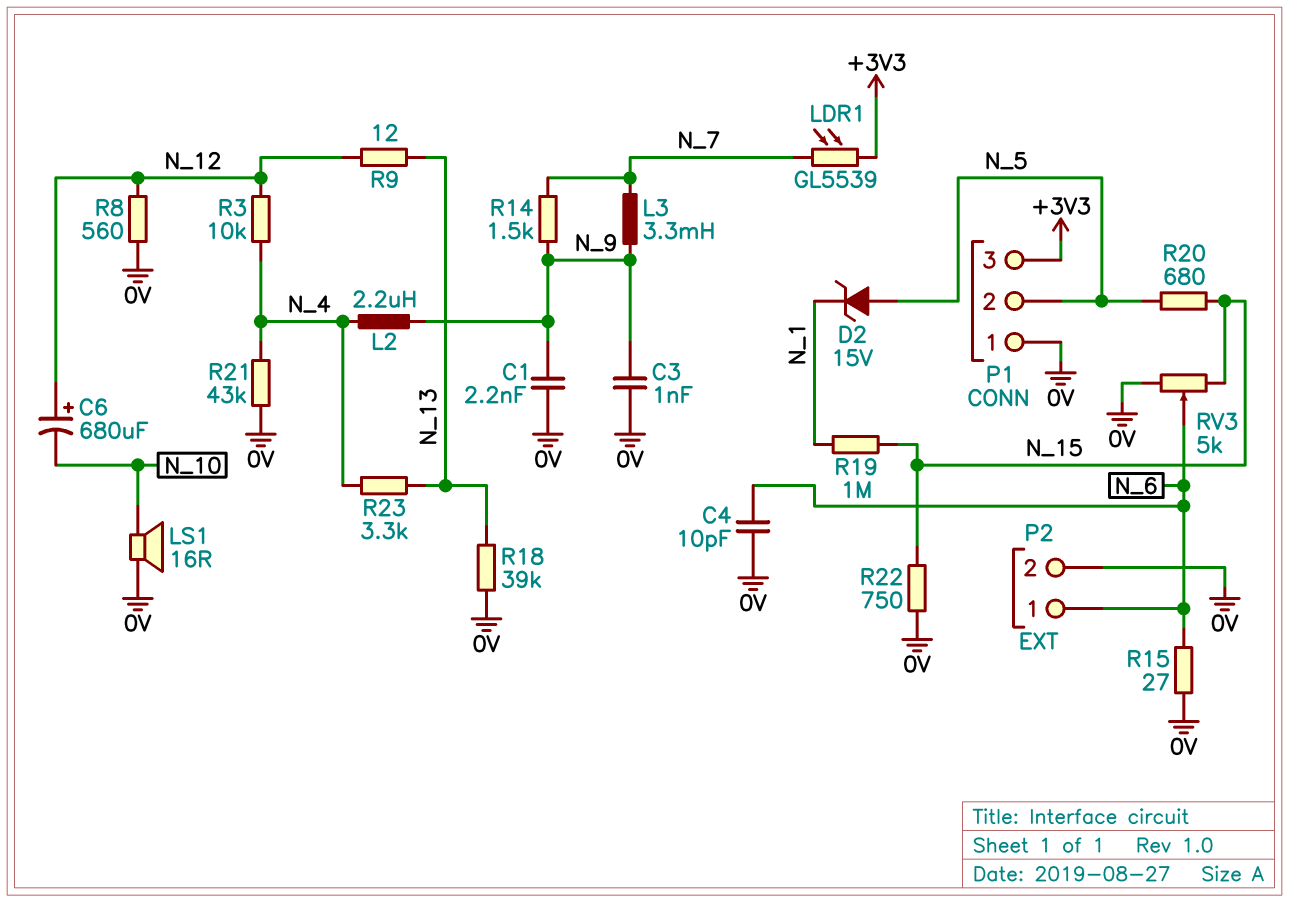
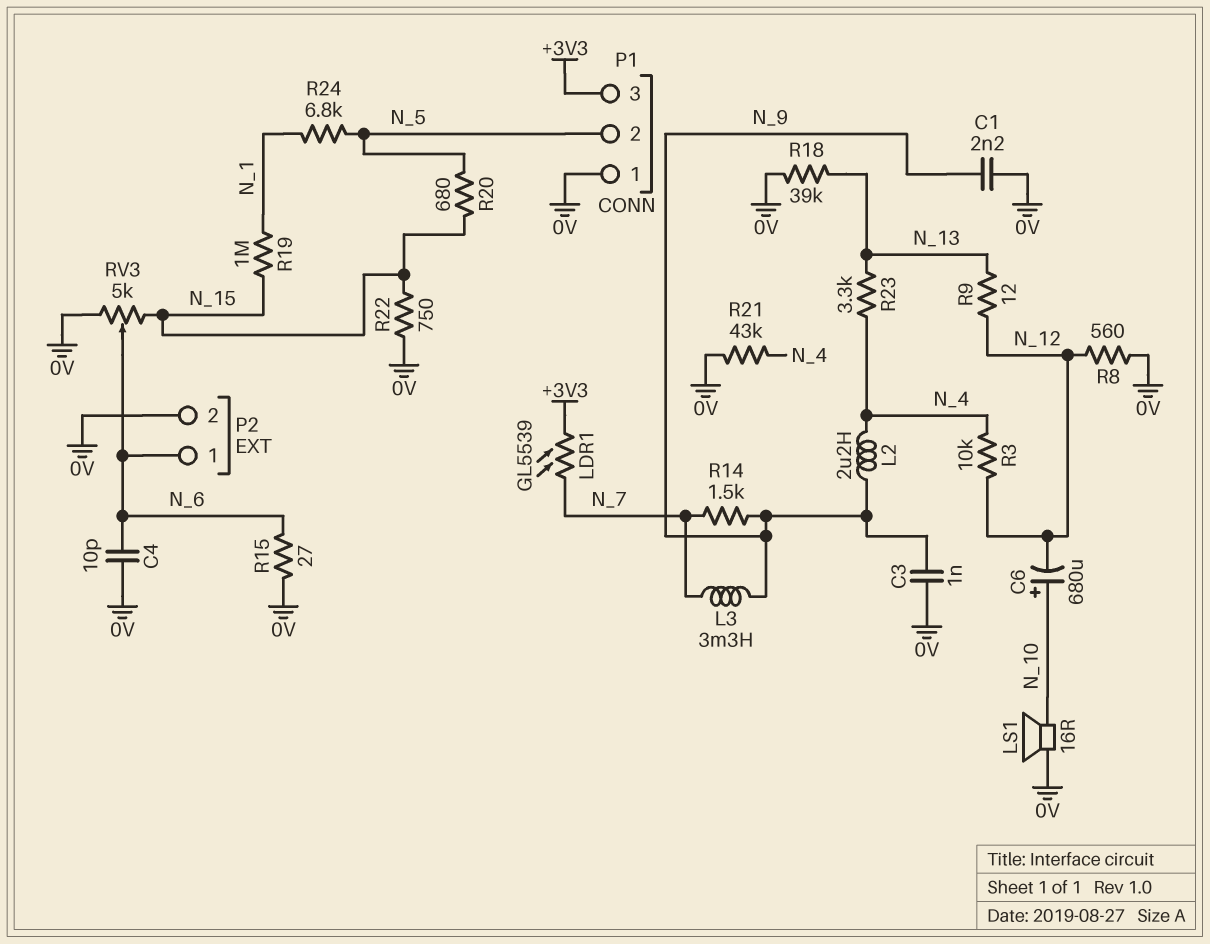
C6: 680uF (plus N_12, minus N_10) -> 680uF (plus N_10, minus N_12)
D2: zener 15V (A N_5, K N_1) -> none
R24: none -> 6.8k (N_1, N_5)

